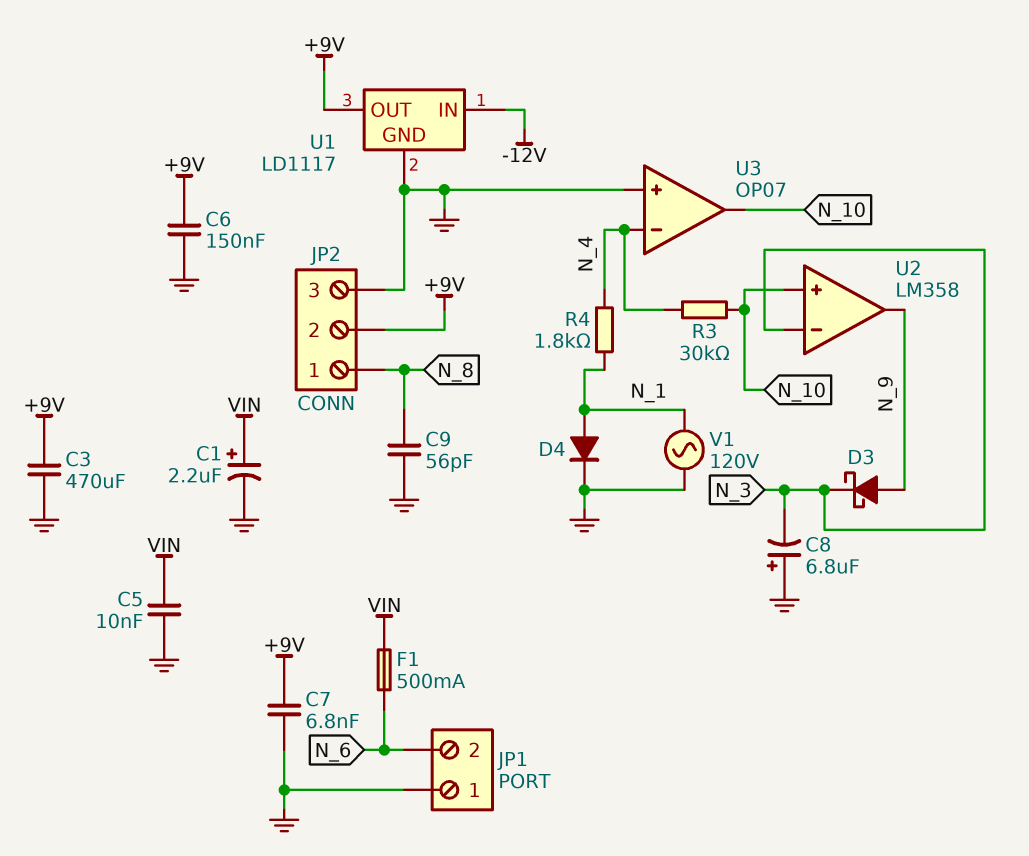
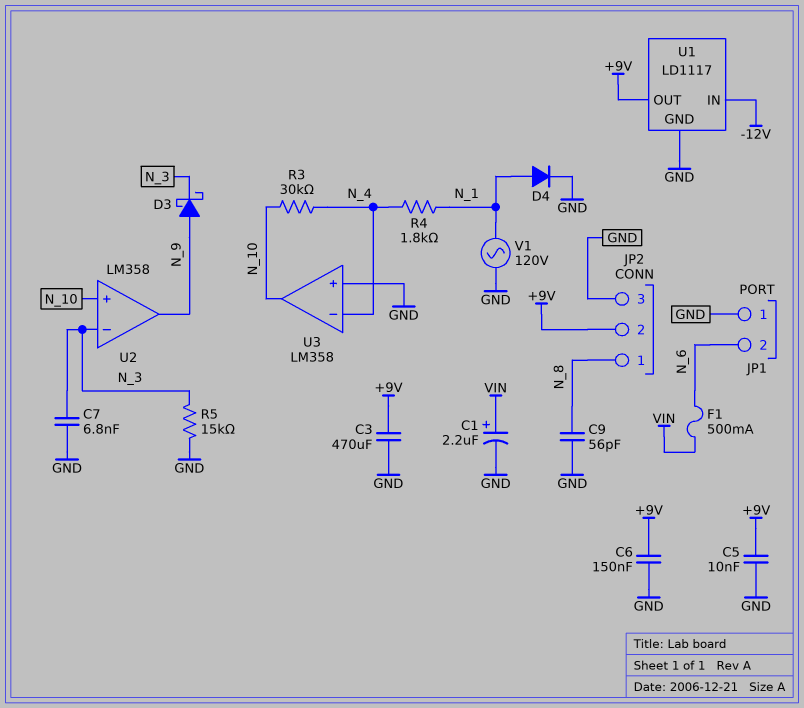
C5: 10nF (GND, VIN) -> 10nF (+9V, GND)
C7: 6.8nF (+9V, GND) -> 6.8nF (GND, N_3)
C8: 6.8uF (plus GND, minus N_3) -> none
R5: none -> 15k (GND, N_3)
U3: OP07 -> LM358

